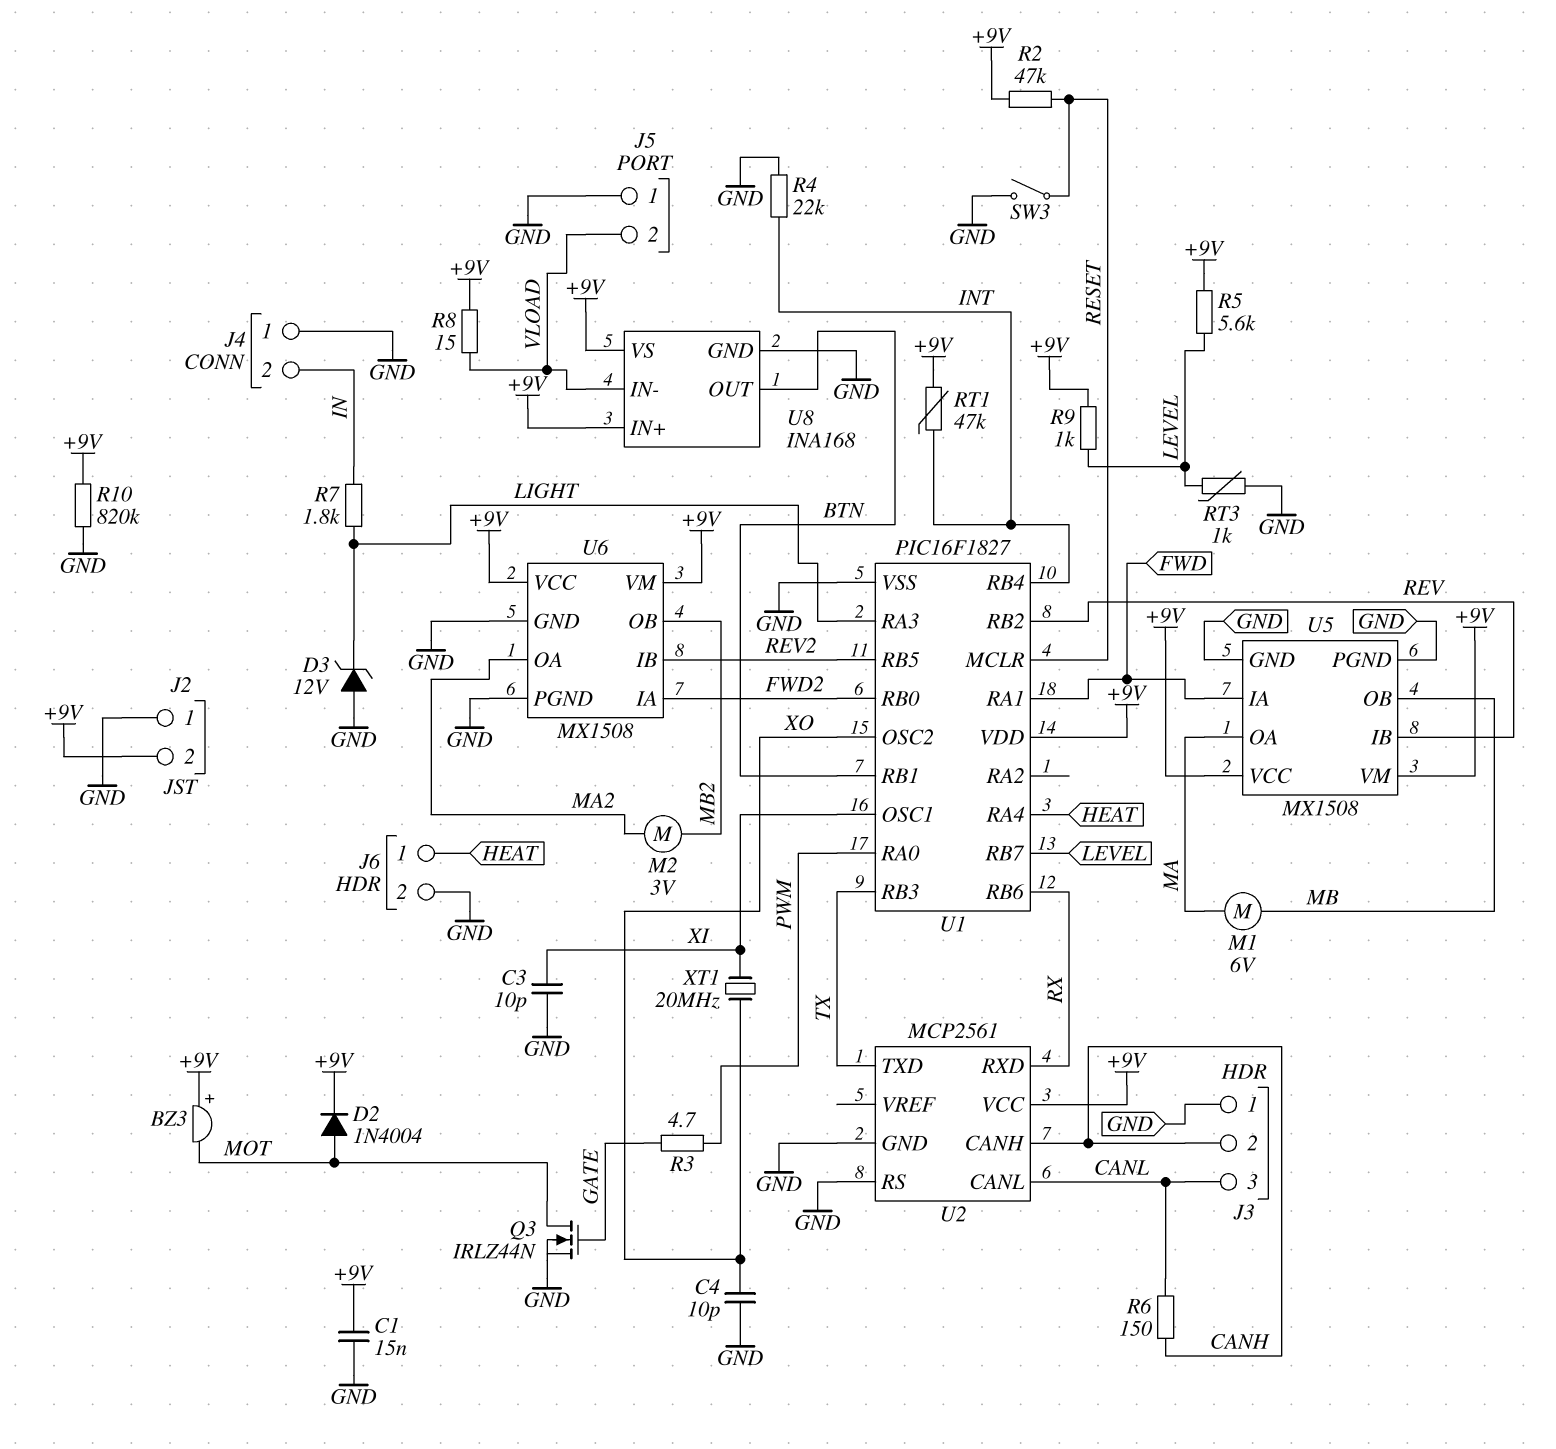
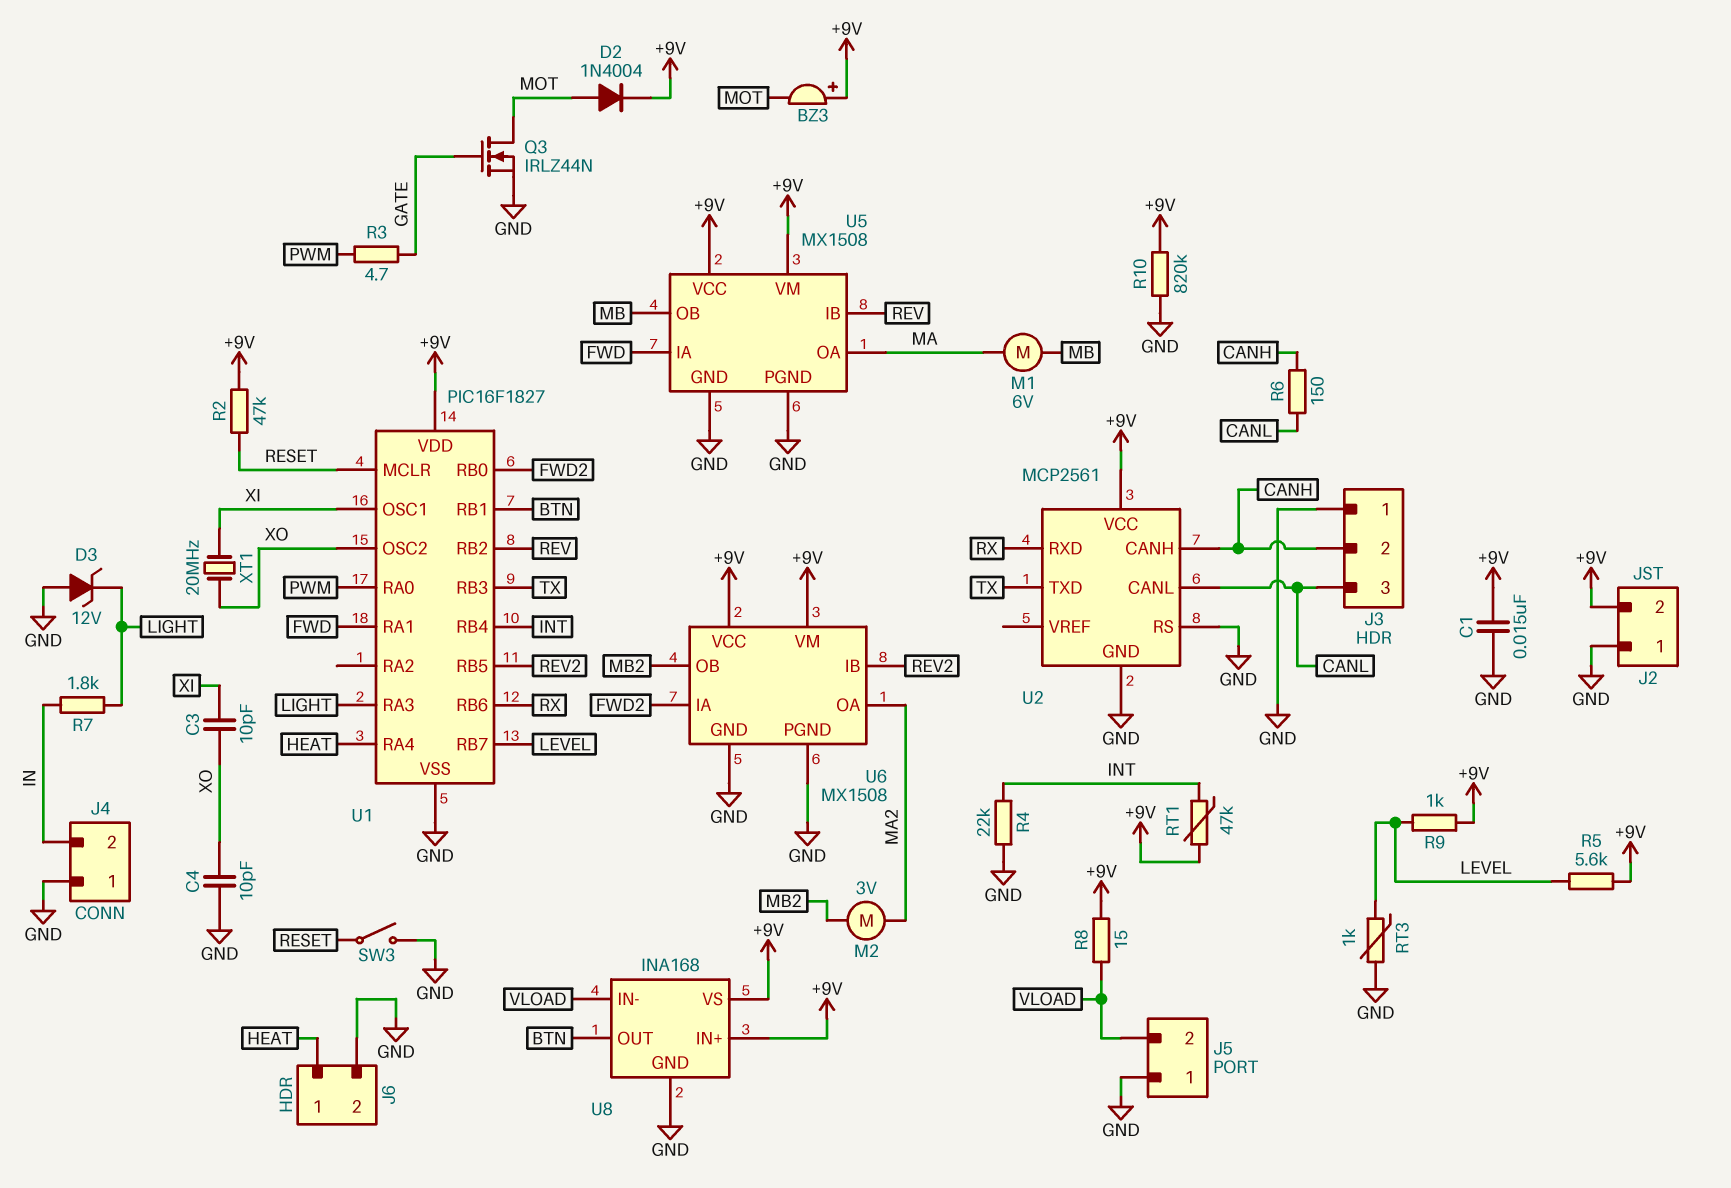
C3: 10pF (GND, XI) -> 10pF (XI, XO)

